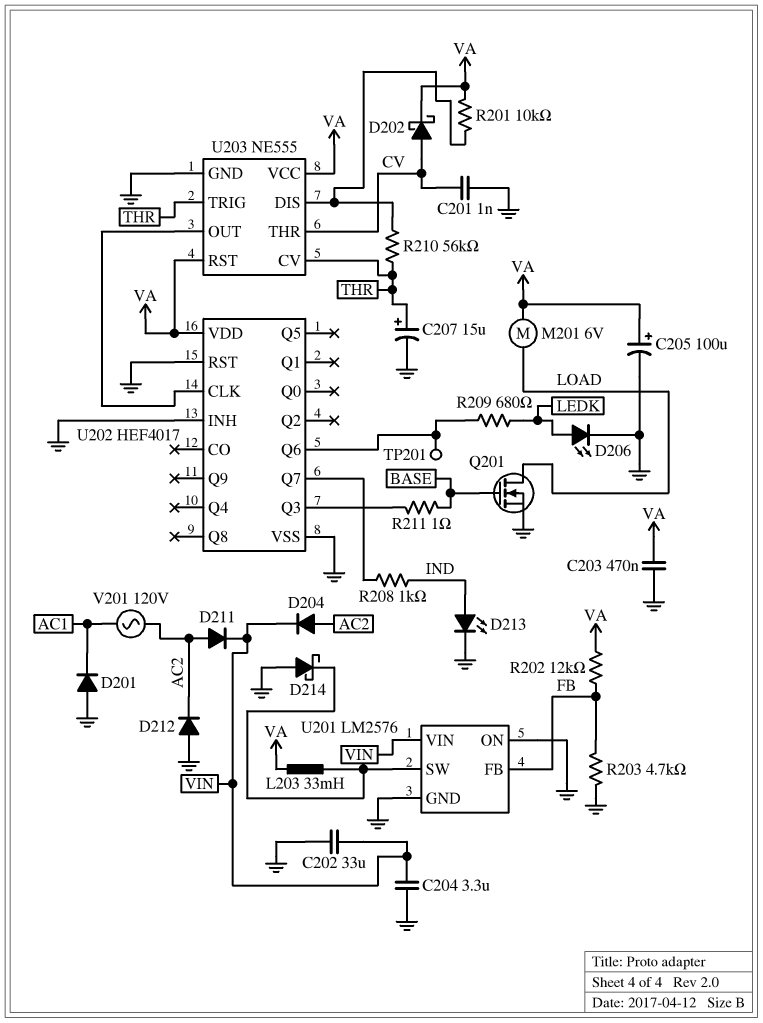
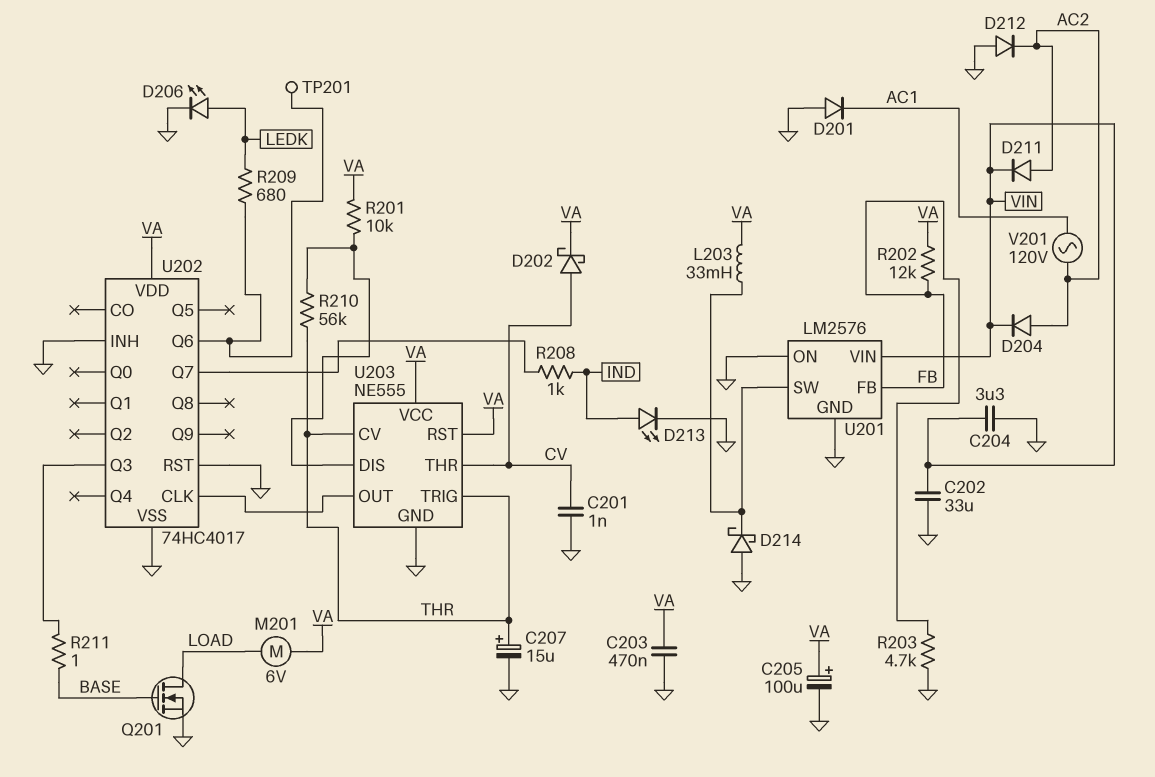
U202: HEF4017 -> 74HC4017

